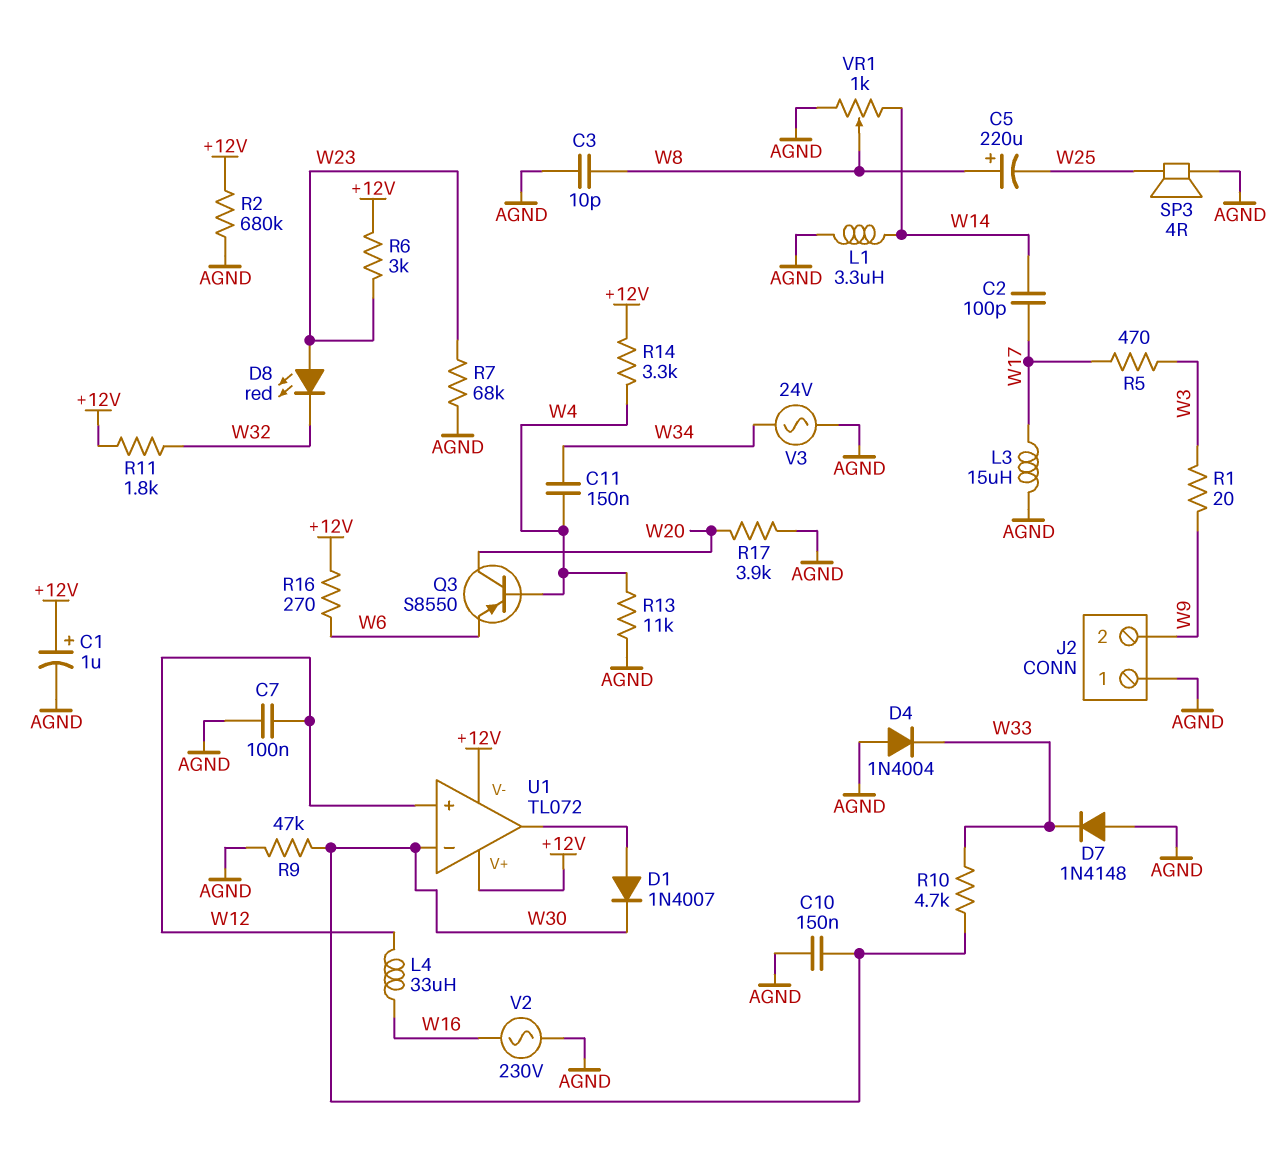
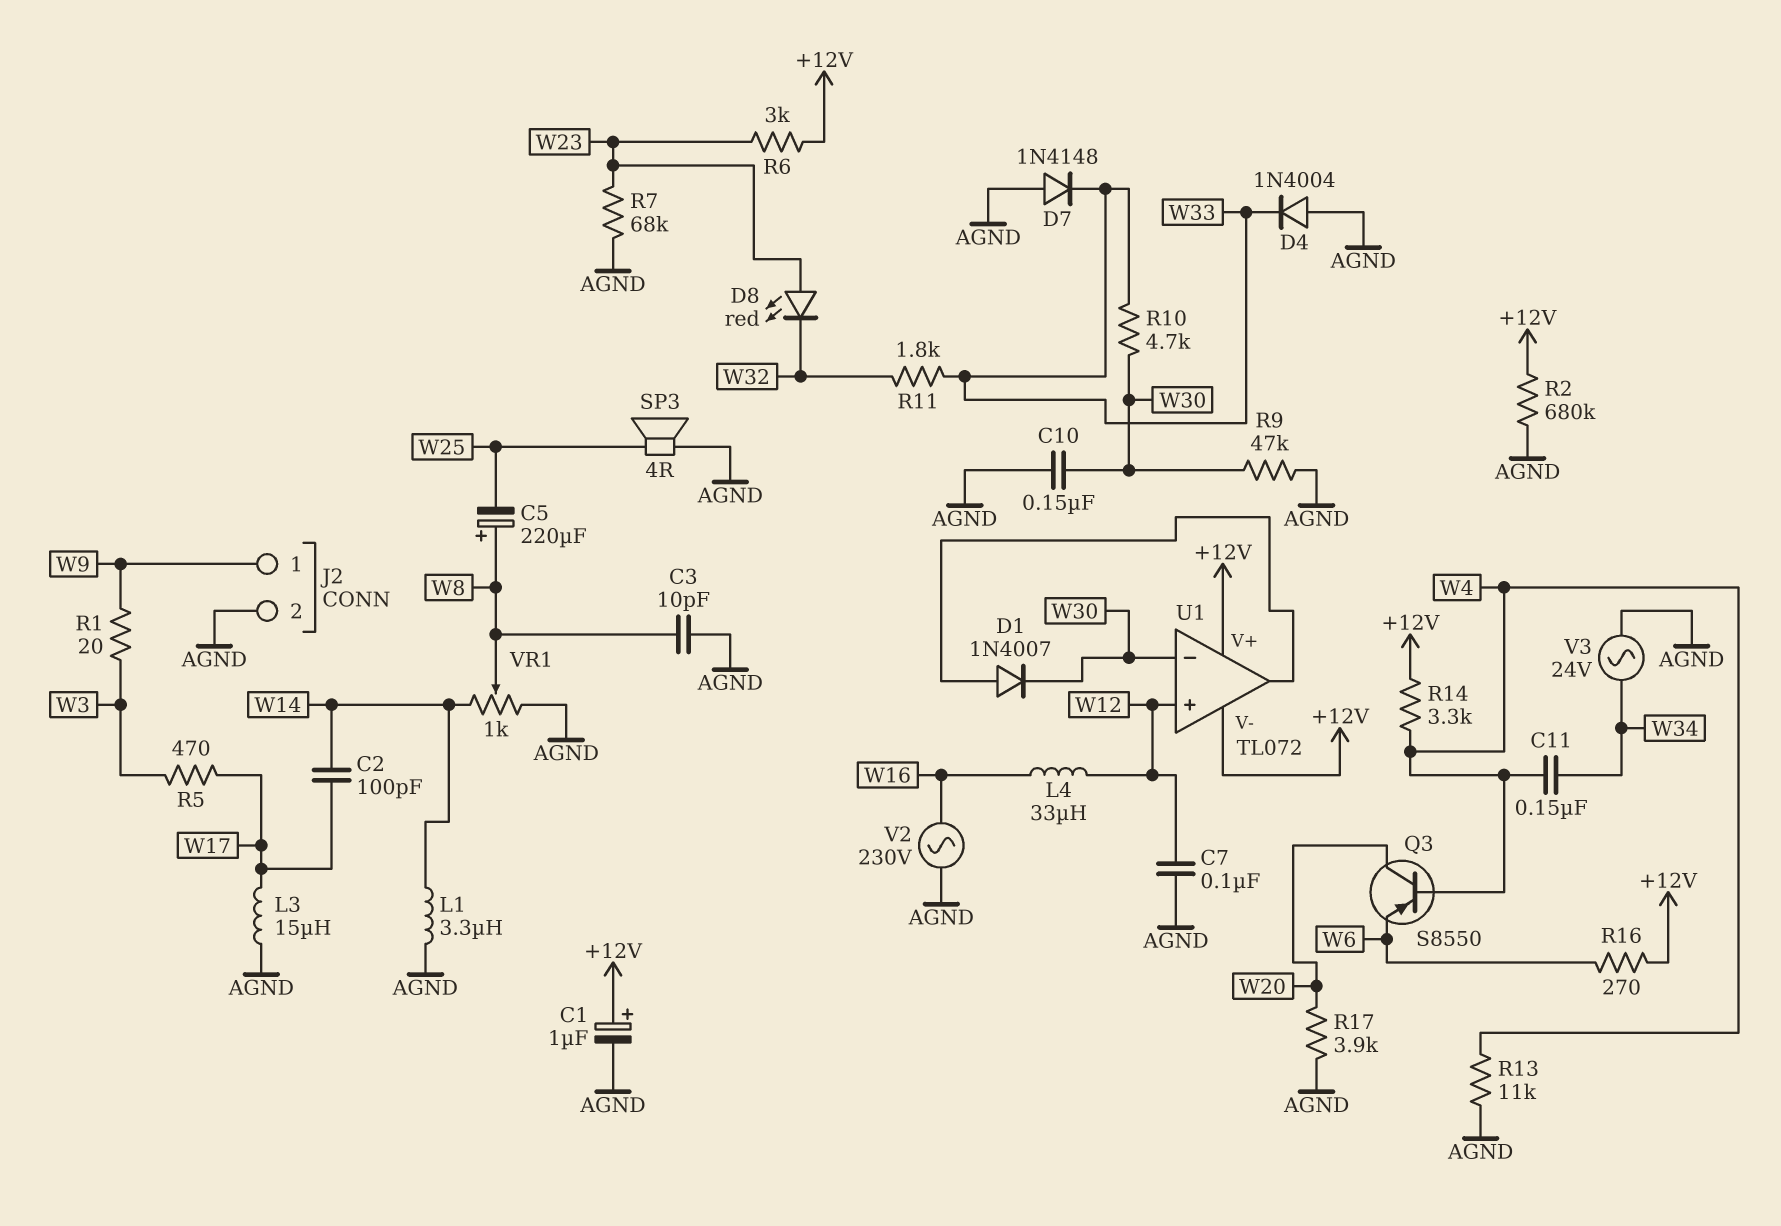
J2 pin 1: AGND -> W9
J2 pin 2: W9 -> AGND
R11: 1.8k (+12V, W32) -> 1.8k (W32, W33)

